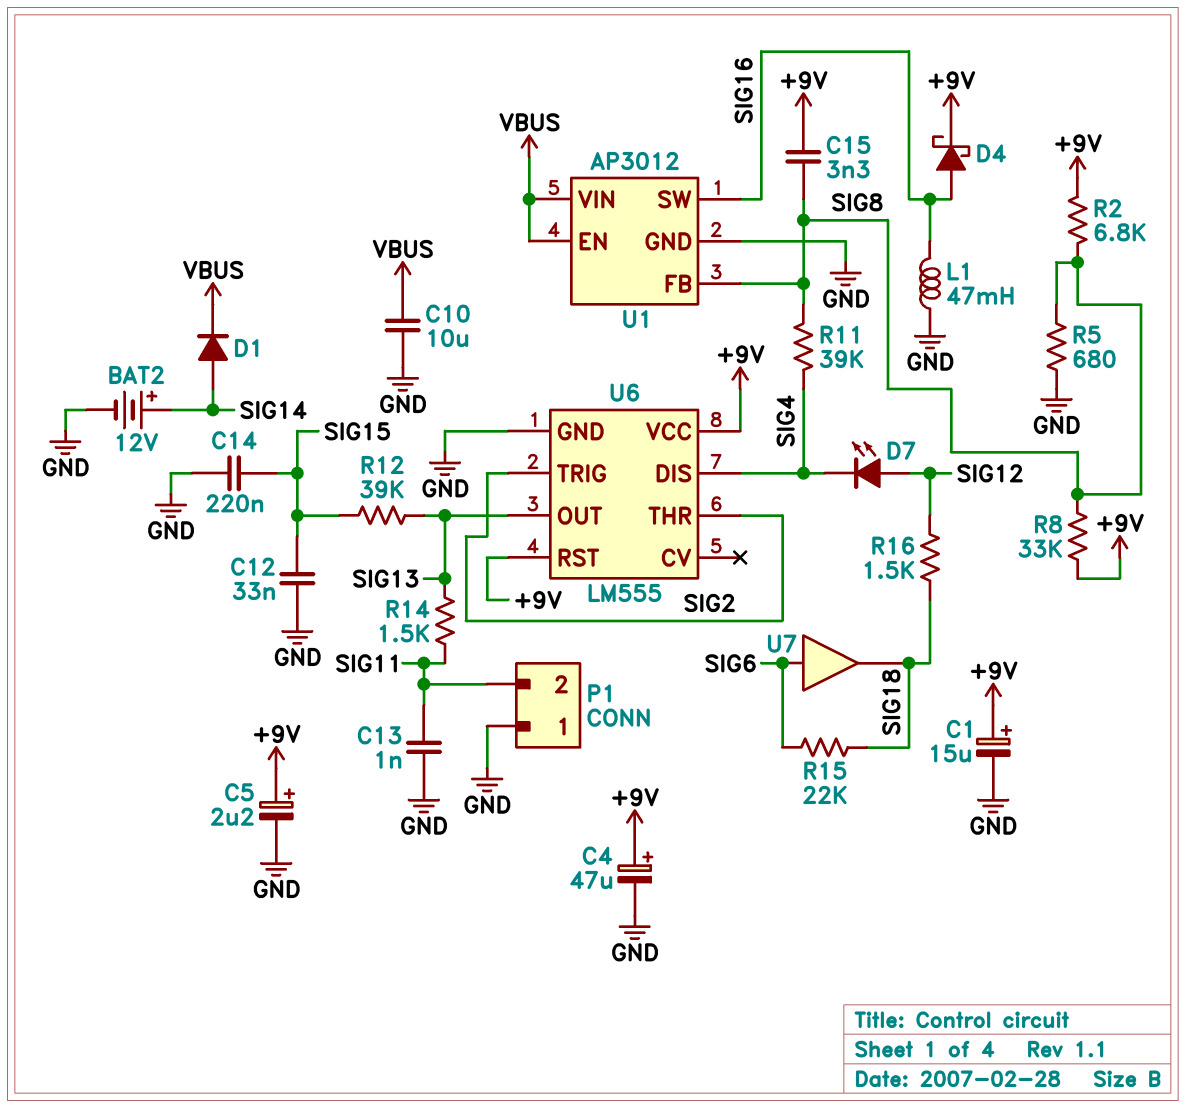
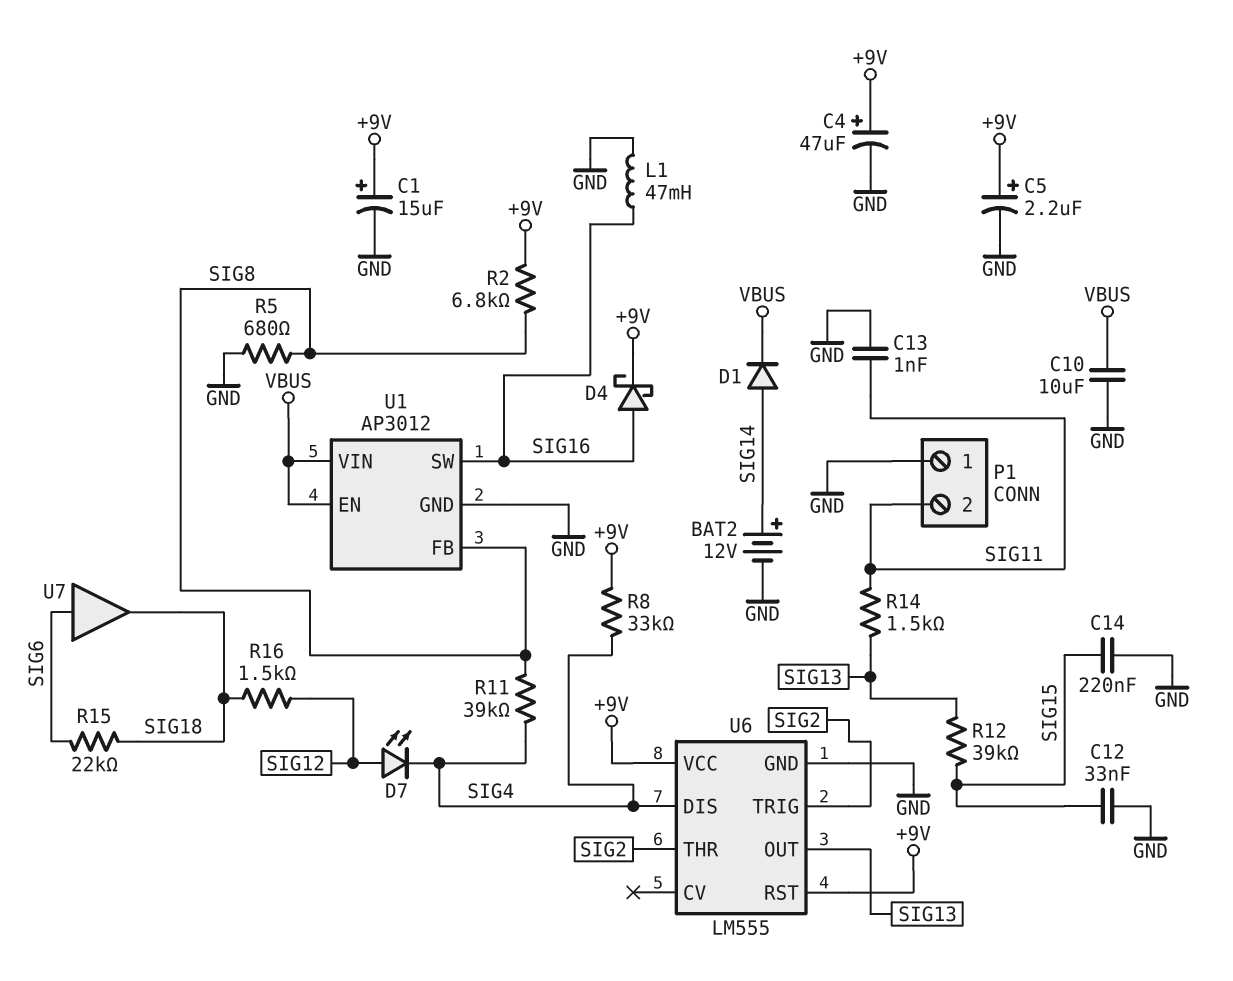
C15: 3.3nF (+9V, SIG8) -> none
R8: 33k (+9V, SIG8) -> 33k (+9V, SIG4)

